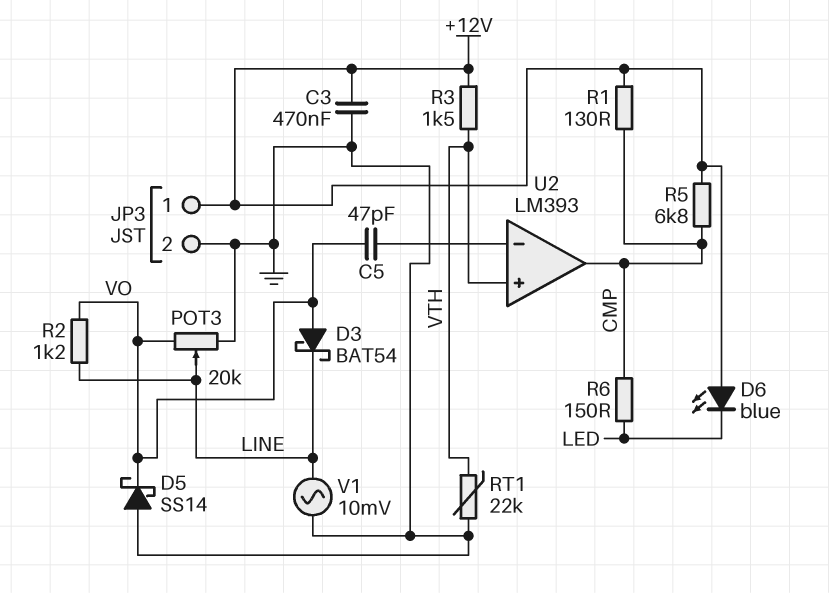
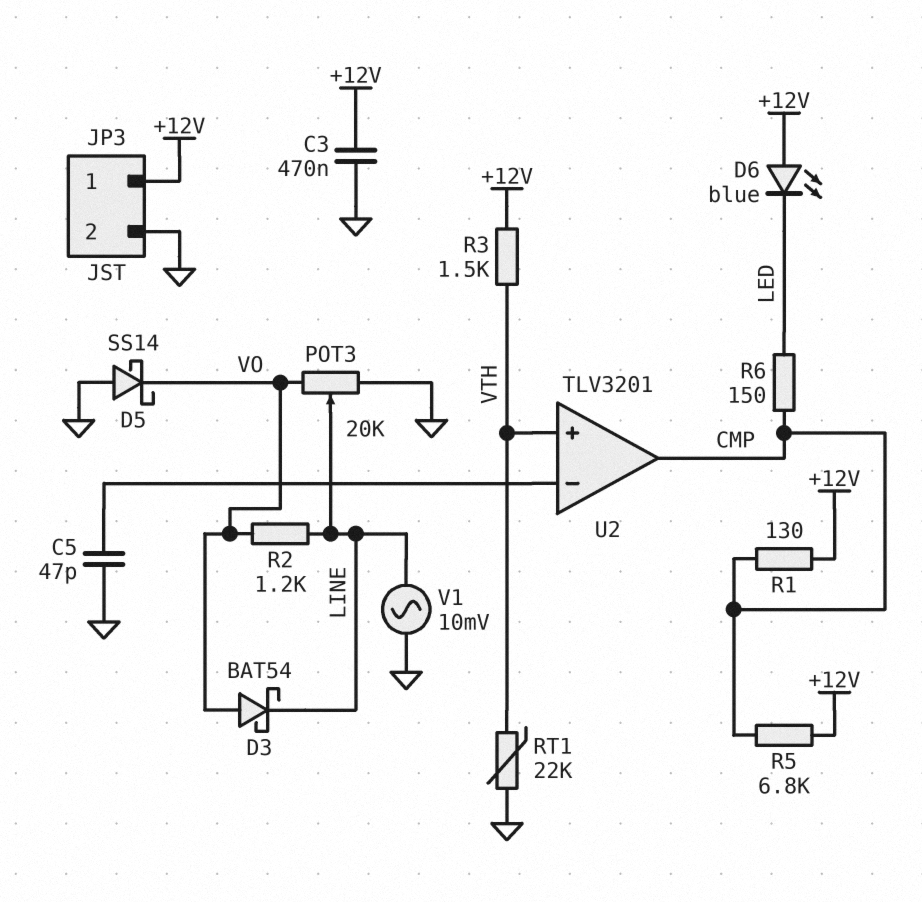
C5: 47pF (U2/in-, VO) -> 47pF (GND, U2/in-)
U2: LM393 -> TLV3201

